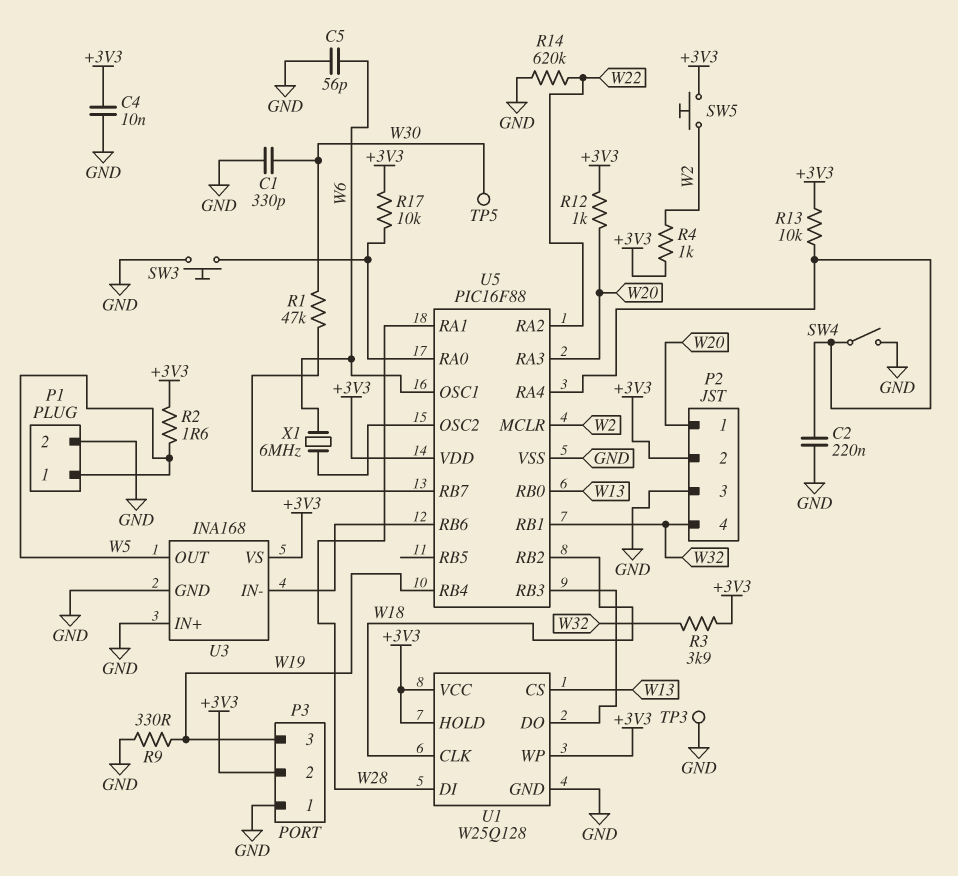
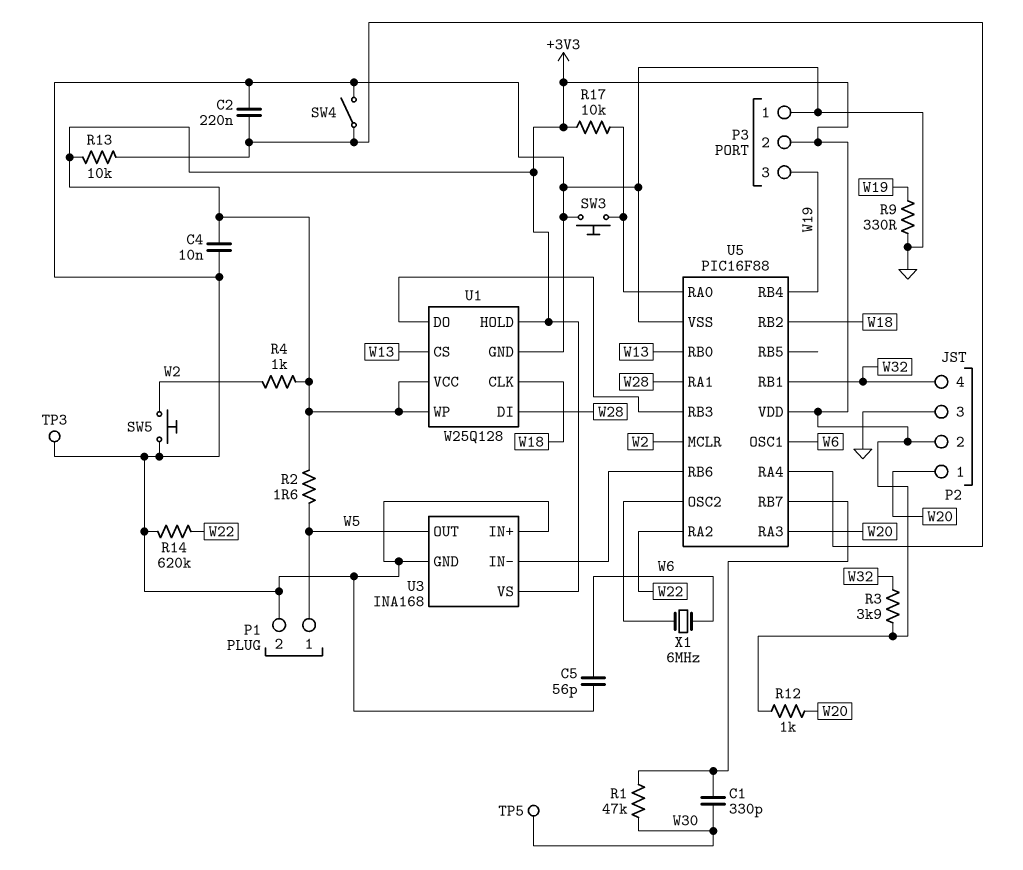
C1: 330pF (GND, W30) -> 330pF (U5/RB7, W30)
SW5: button (+3V3, W2) -> button (GND, W2)

